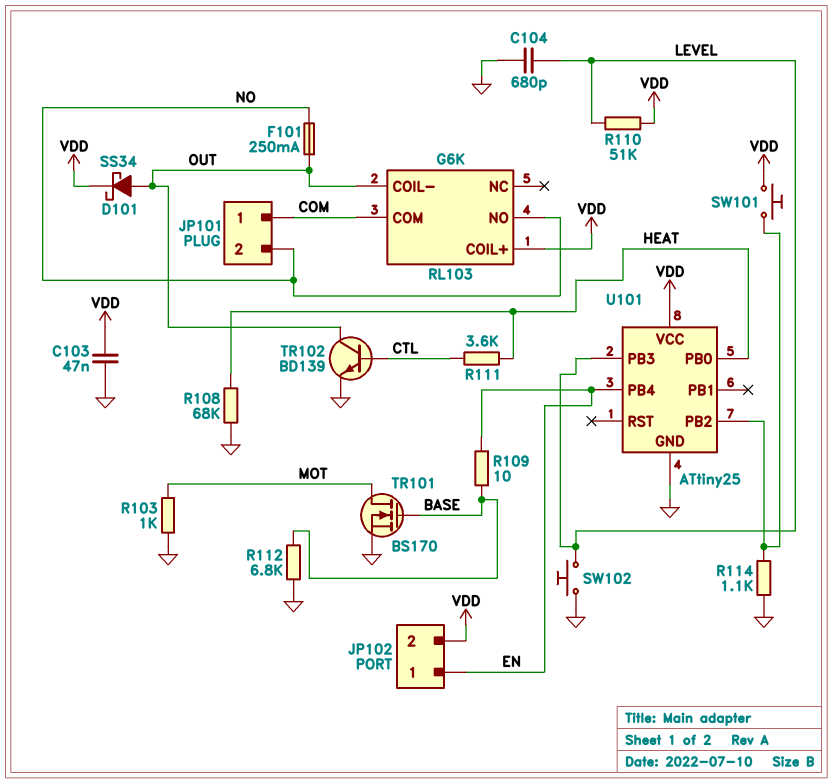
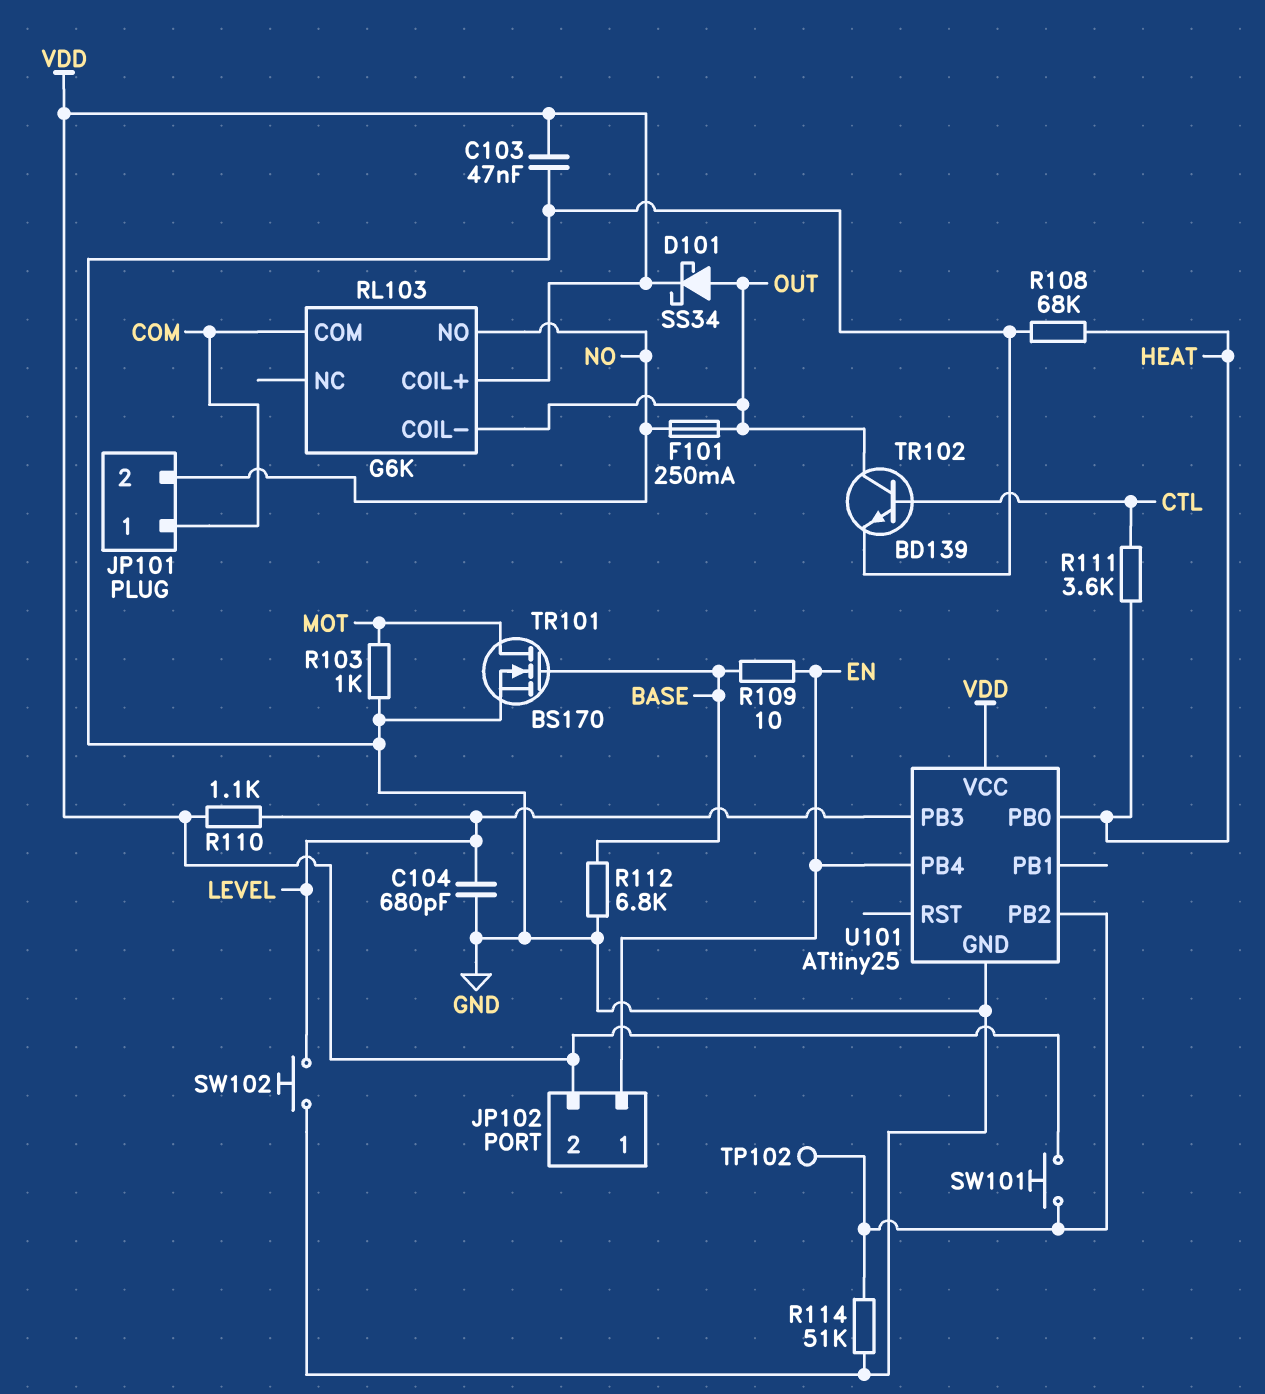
R110: 51k (LEVEL, VDD) -> 1.1k (LEVEL, VDD)
R114: 1.1k (GND, U101/PB2) -> 51k (GND, U101/PB2)
TP102: none -> test point (U101/PB2)

